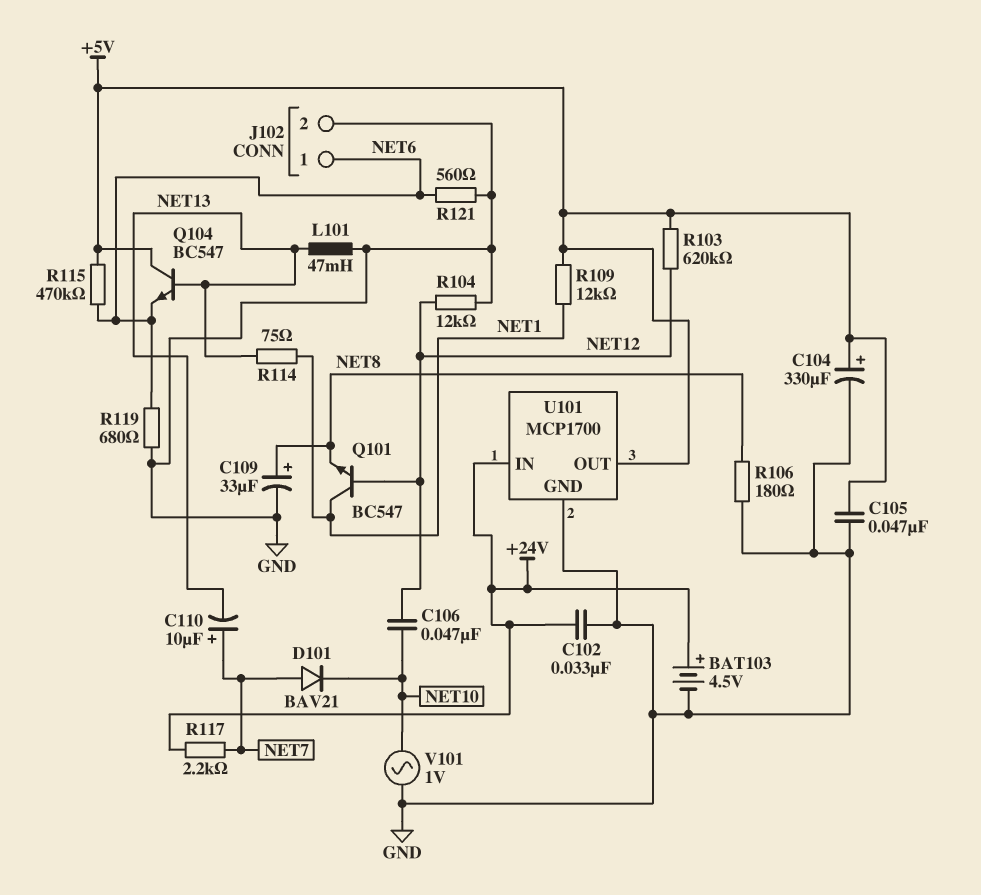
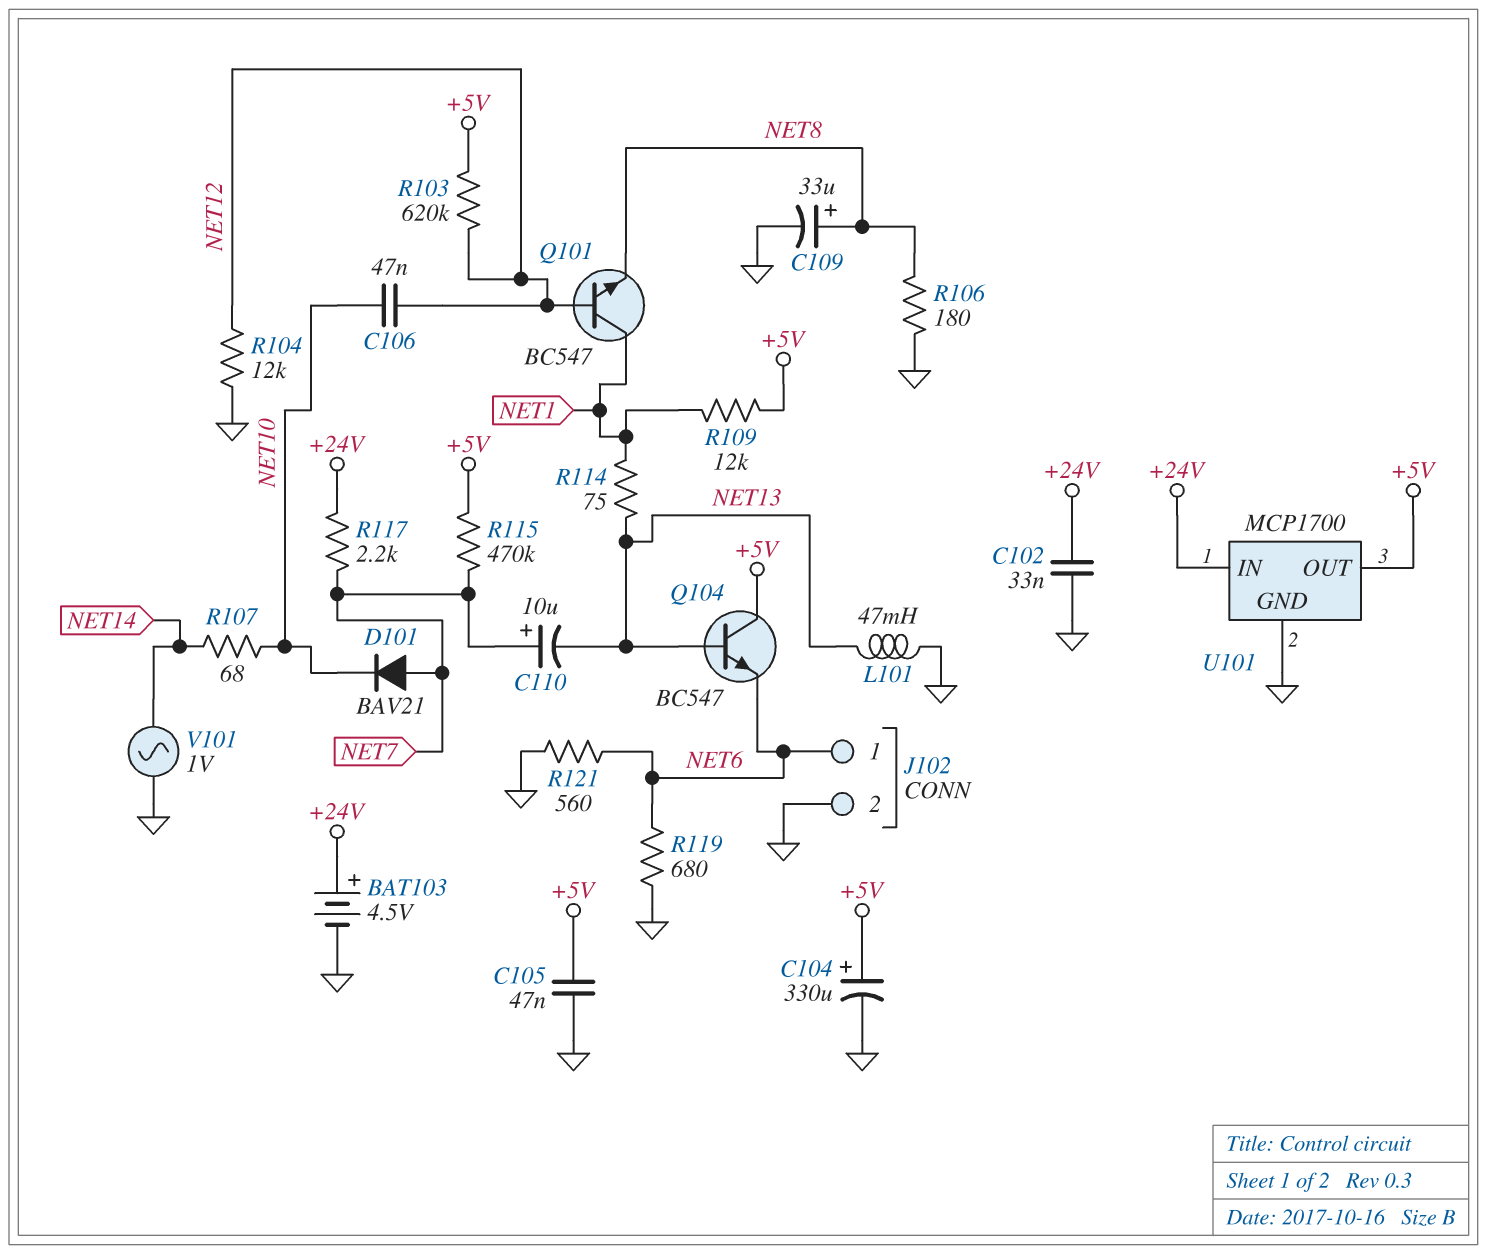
R107: none -> 68 (NET10, NET14)
R115: 470k (+5V, NET6) -> 470k (+5V, NET7)
V101: AC 1V (GND, NET10) -> AC 1V (GND, NET14)

